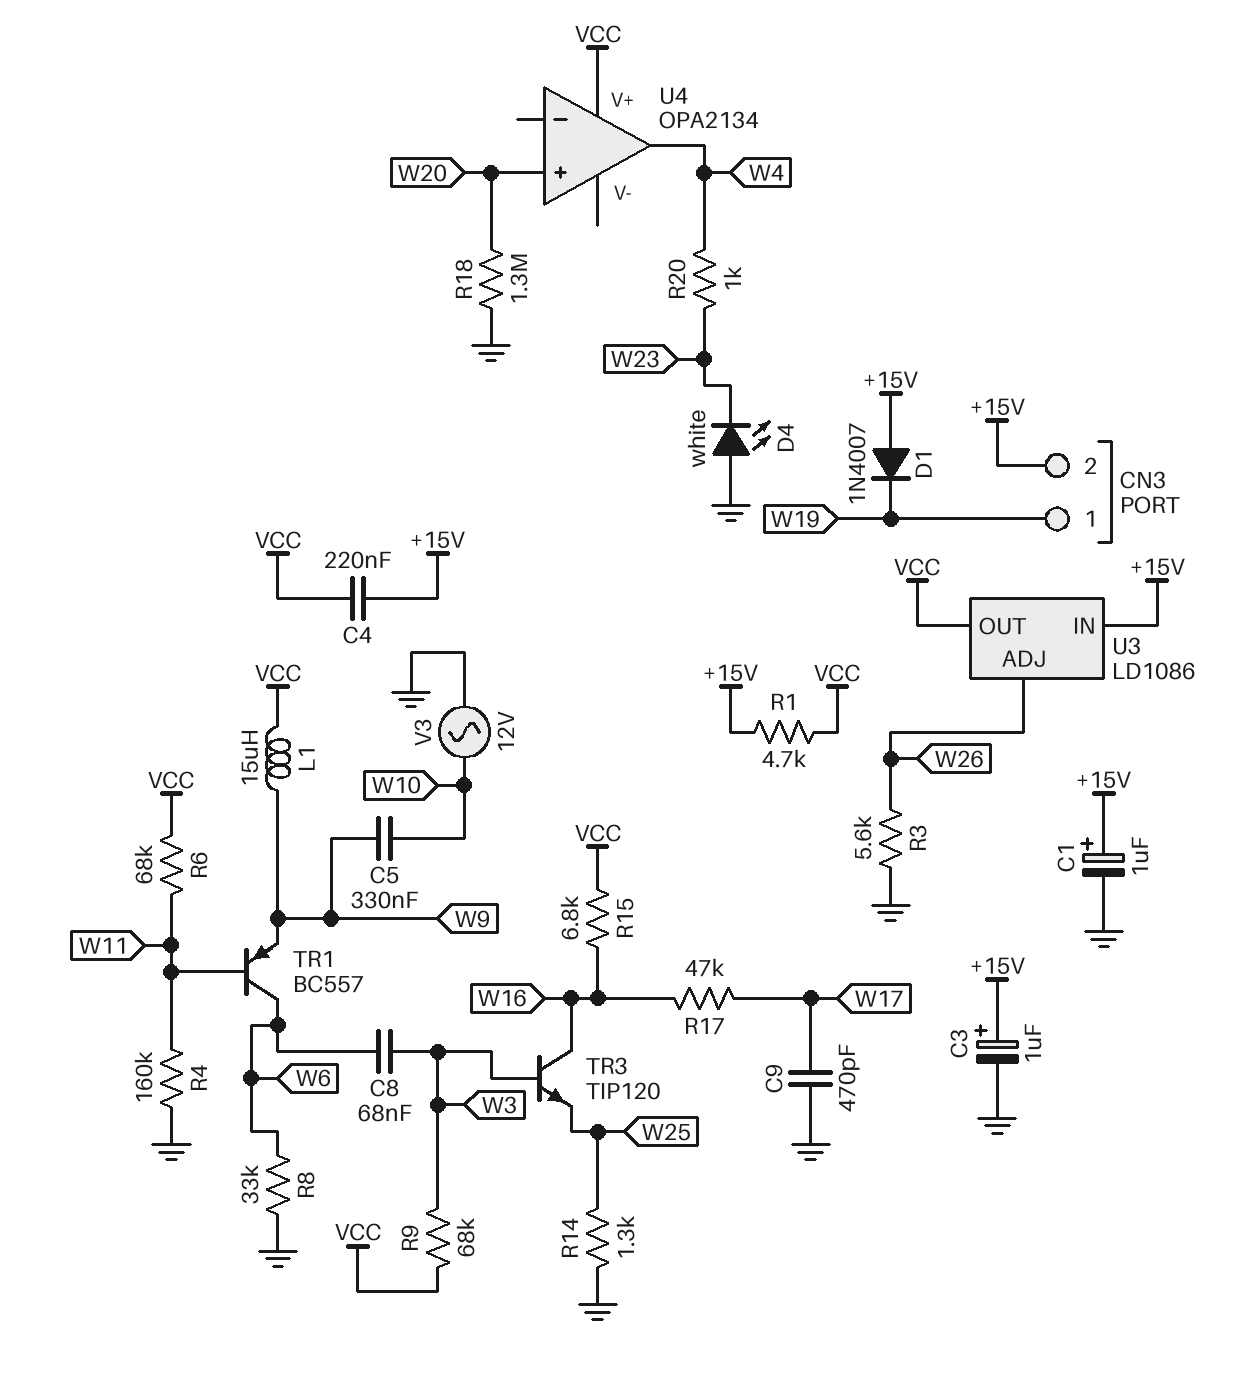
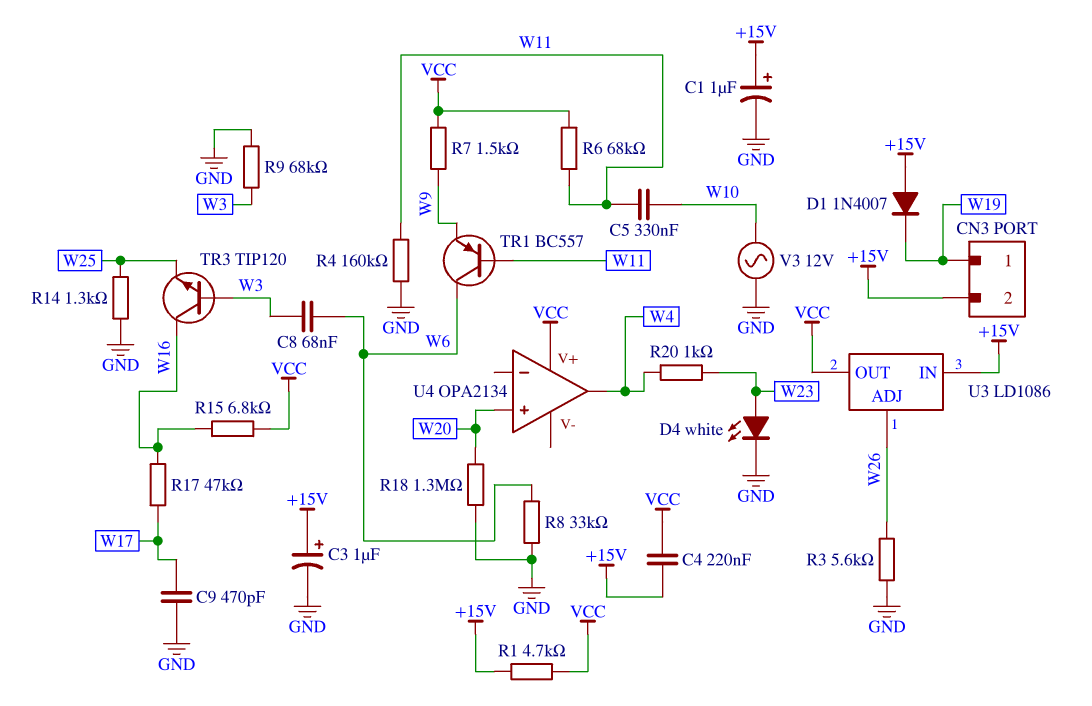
C5: 330nF (W9, W10) -> 330nF (W10, W11)
D4: LED white (A GND, K W23) -> LED white (A W23, K GND)
L1: 15uH (VCC, W9) -> none
R7: none -> 1.5k (VCC, W9)
R9: 68k (VCC, W3) -> 68k (GND, W3)

